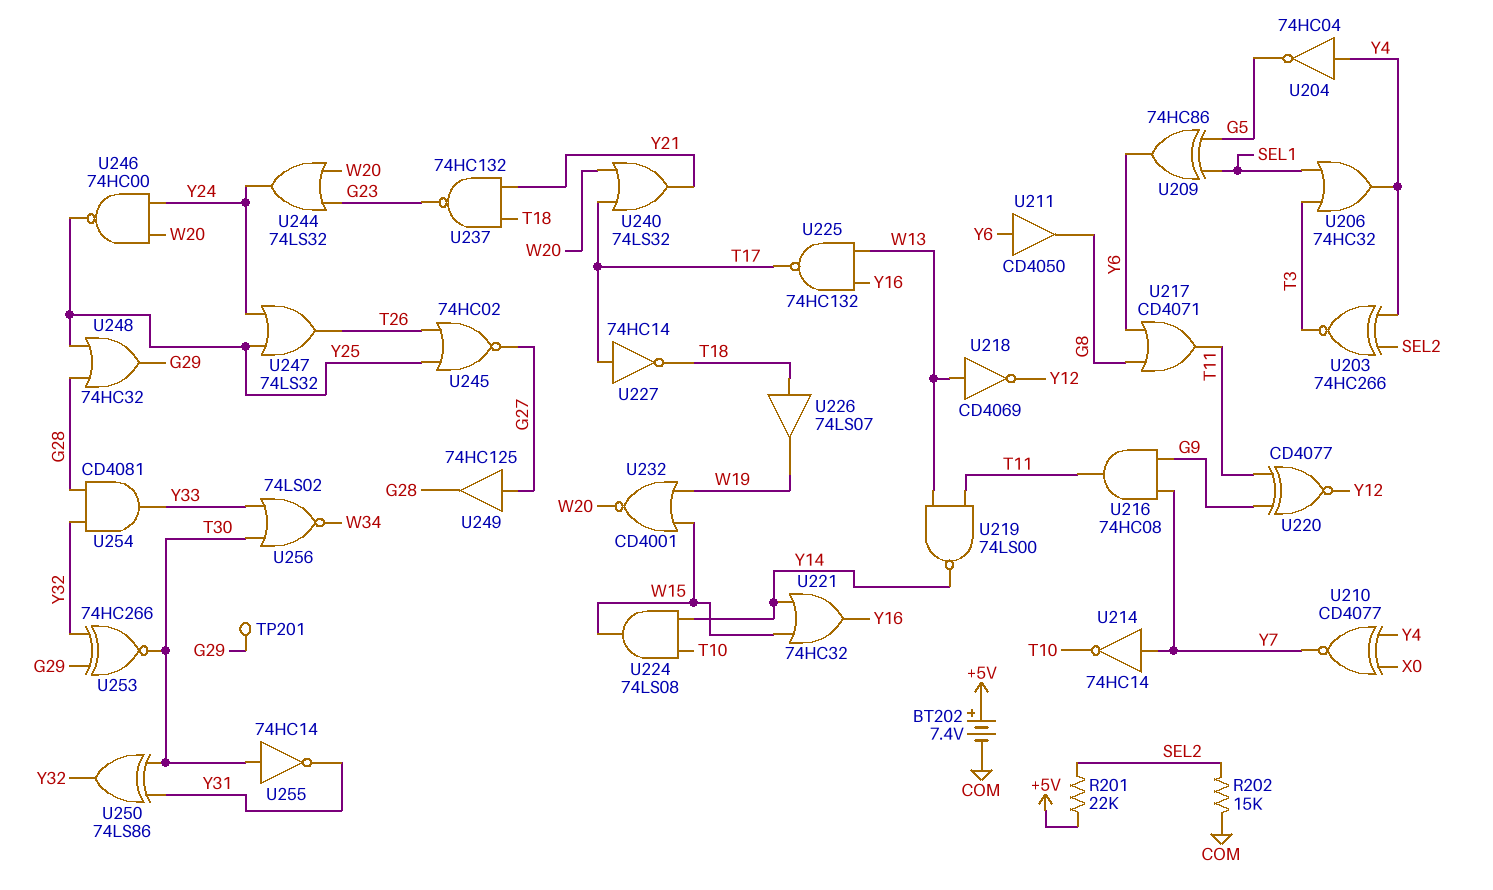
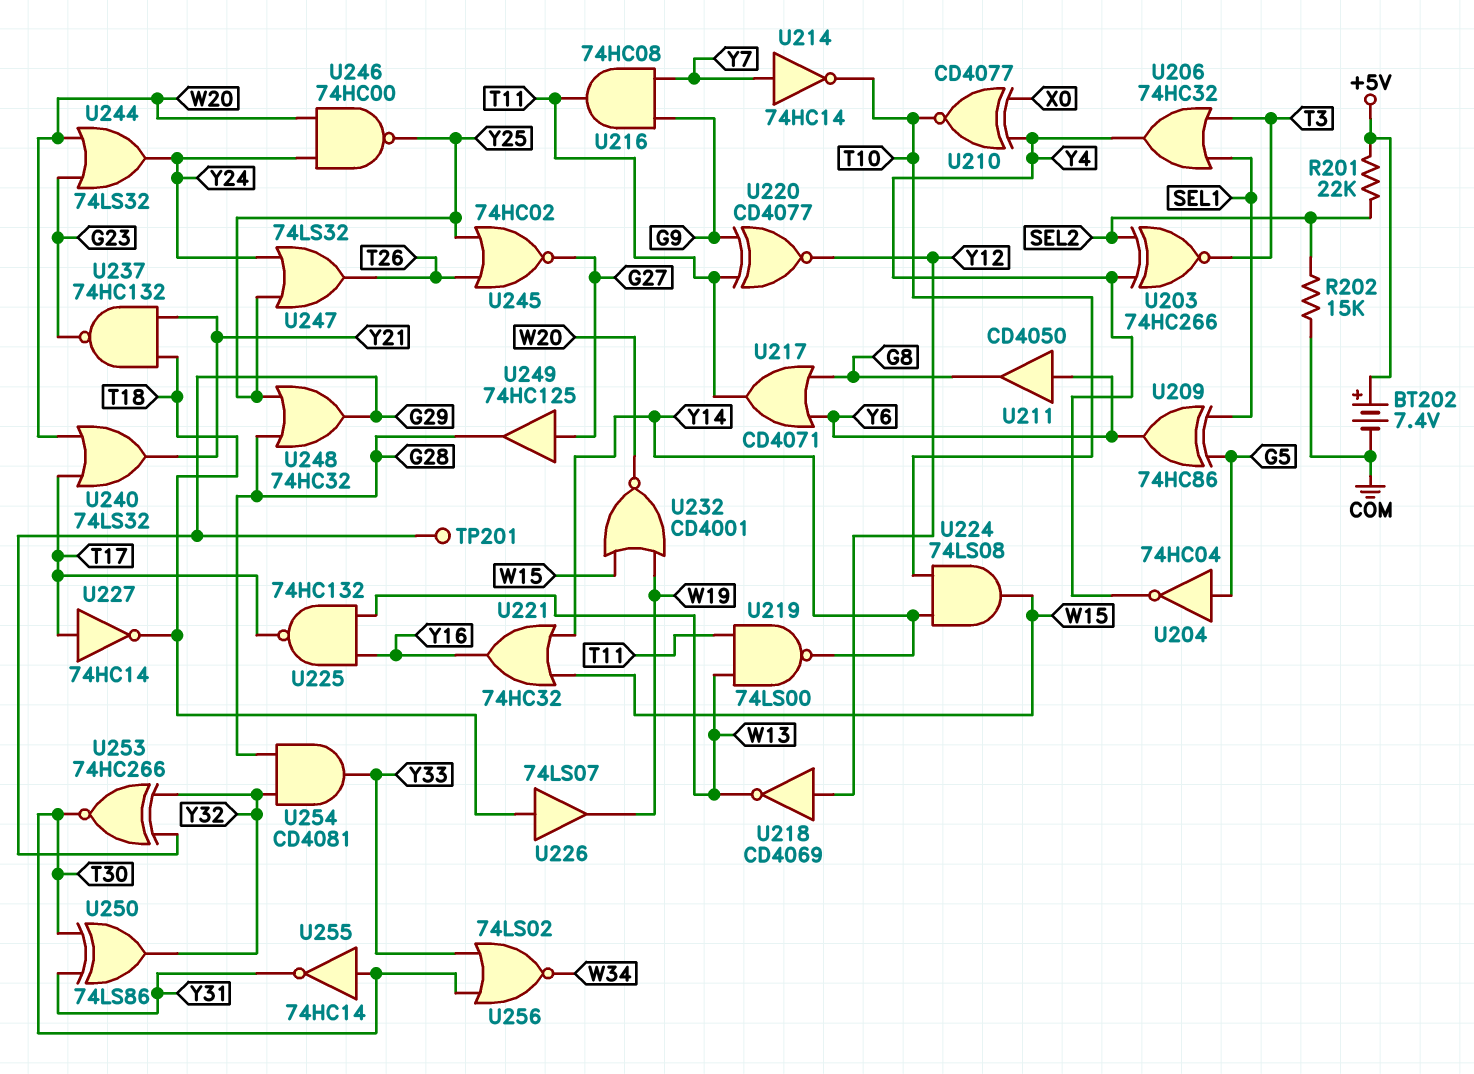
U204: NOT 74HC04 (in Y4, out G5) -> NOT 74HC04 (in G5, out Y4)
U210: XNOR CD4077 (in X0, in Y4, out Y7) -> XNOR CD4077 (in X0, in Y4, out T10)
U218: NOT CD4069 (in W13, out Y12) -> NOT CD4069 (in Y12, out W13)

